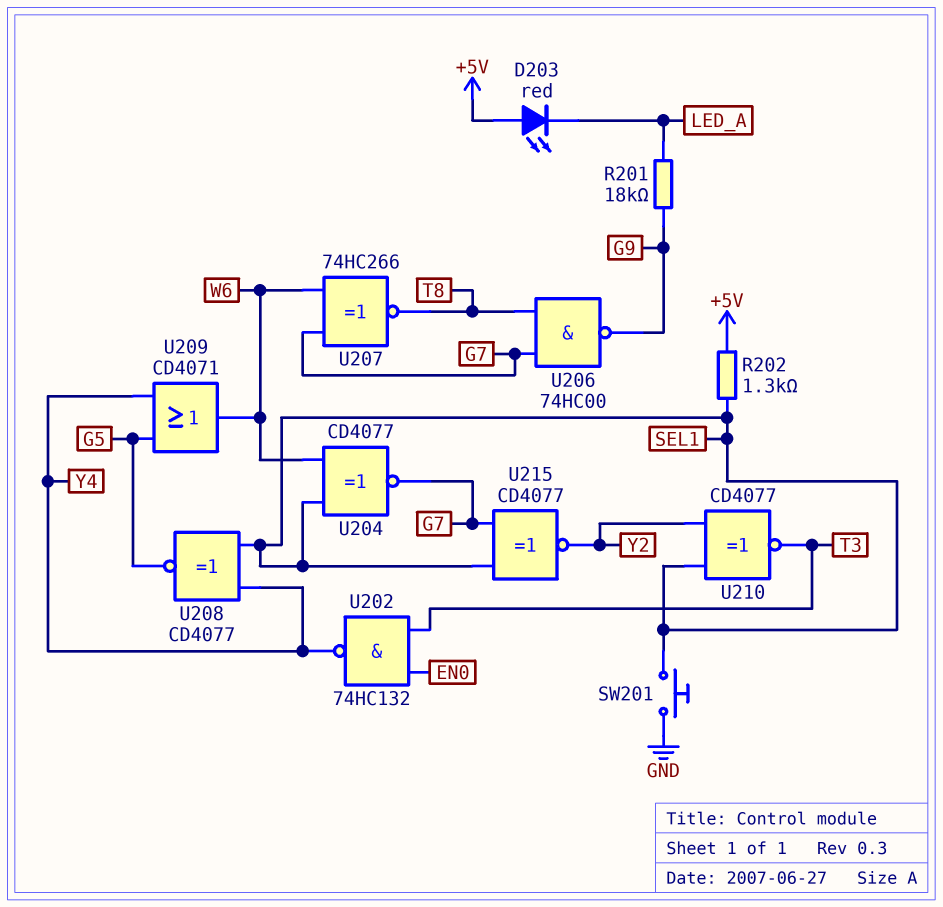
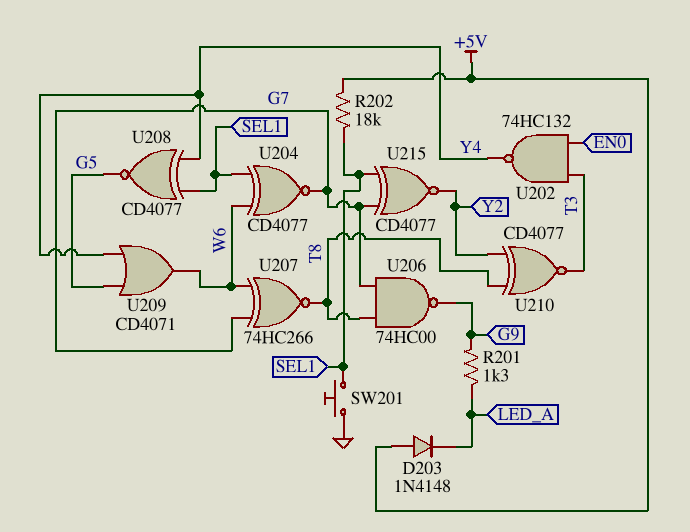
D203: LED red (A +5V, K LED_A) -> diode 1N4148 (A +5V, K LED_A)
R201: 18k (G9, LED_A) -> 1.3k (G9, LED_A)
R202: 1.3k (+5V, SEL1) -> 18k (+5V, SEL1)
U210: XNOR CD4077 (in SEL1, in Y2, out T3) -> XNOR CD4077 (in T8, in Y2, out T3)

